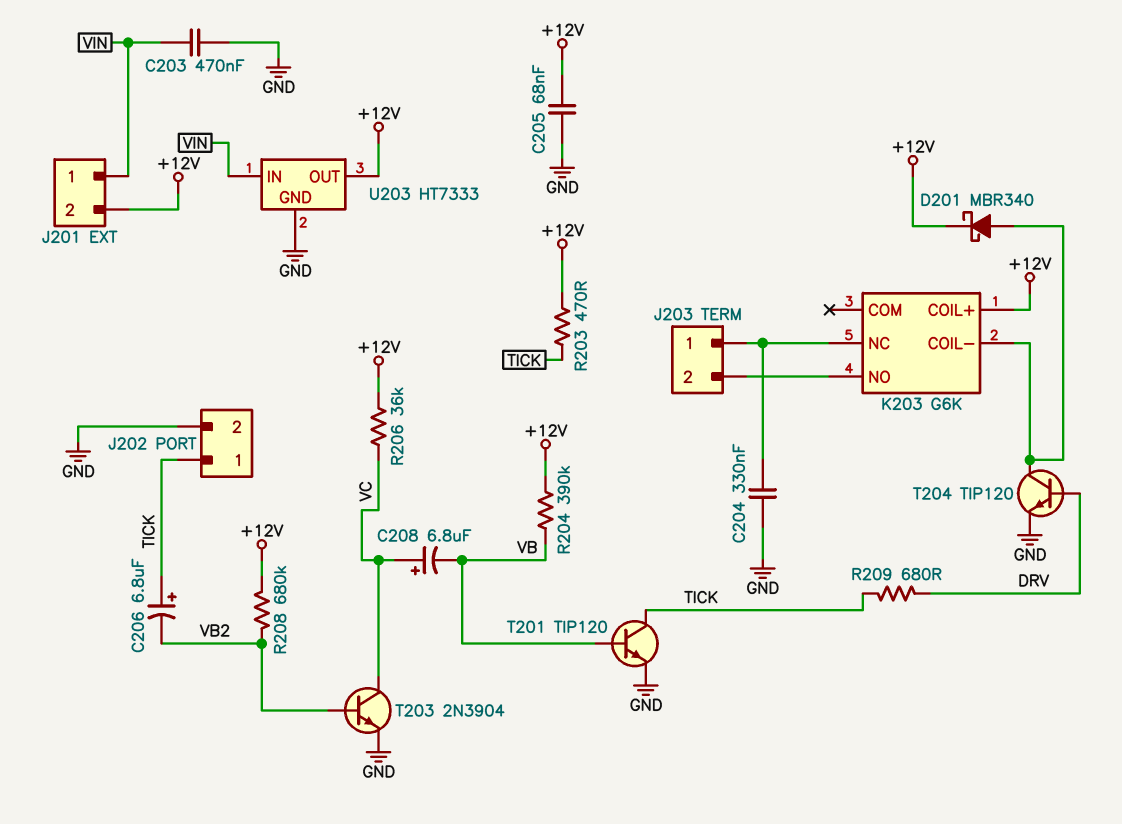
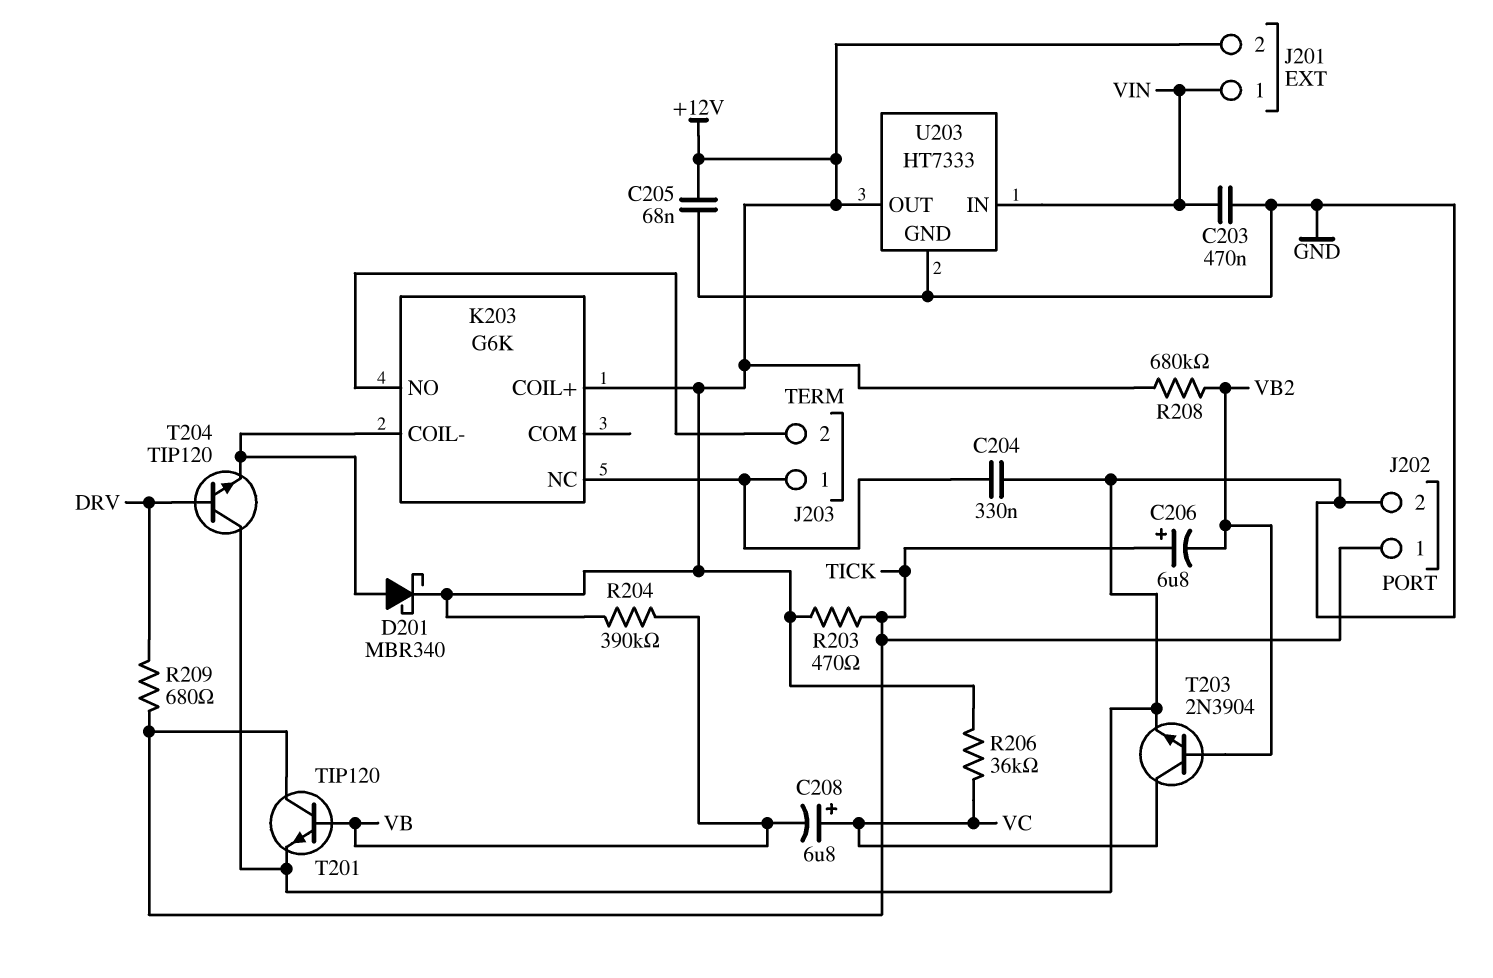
T204: NPN TIP120 (B DRV, C K203/COIL-, E GND) -> NPN TIP120 (B DRV, C GND, E K203/COIL-)

